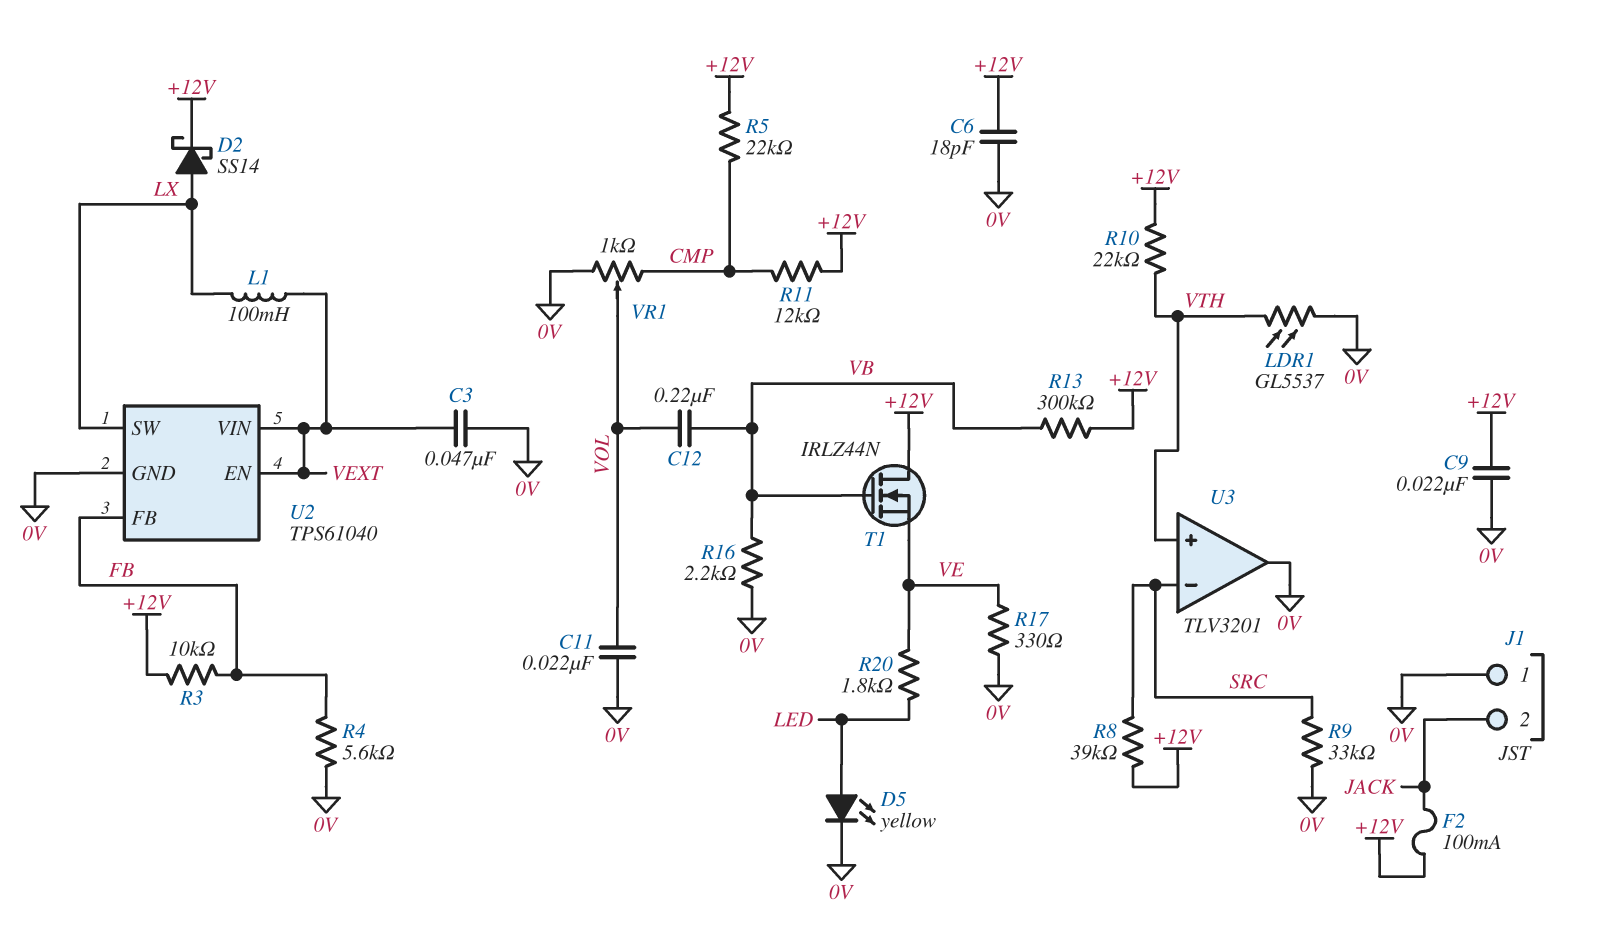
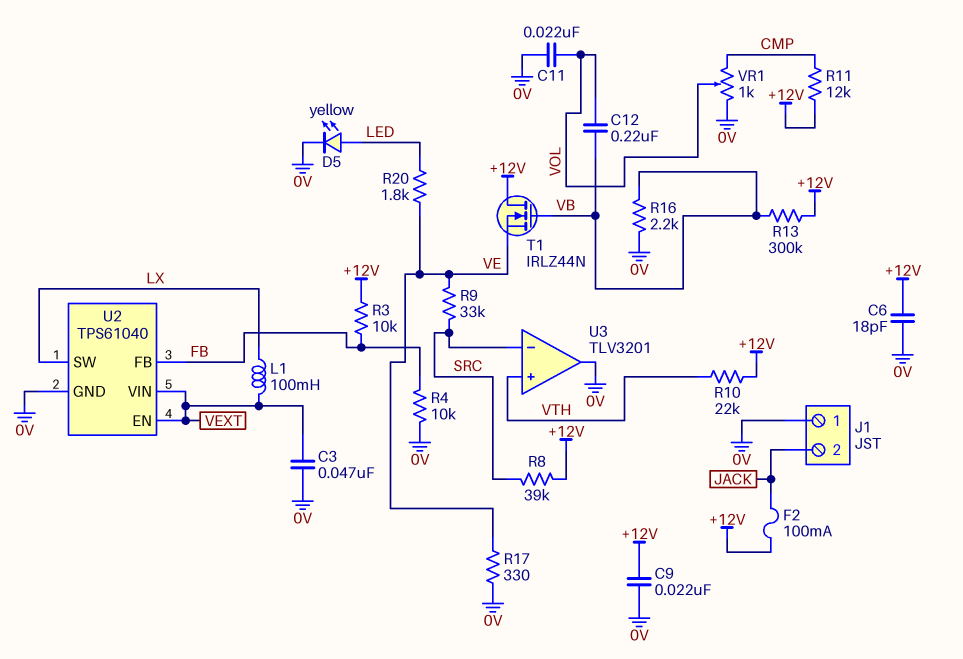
D2: schottky SS14 (A LX, K +12V) -> none
LDR1: GL5537 (0V, VTH) -> none
R4: 5.6k (0V, FB) -> 10k (0V, FB)
R5: 22k (+12V, CMP) -> none
R9: 33k (0V, SRC) -> 33k (SRC, VE)

